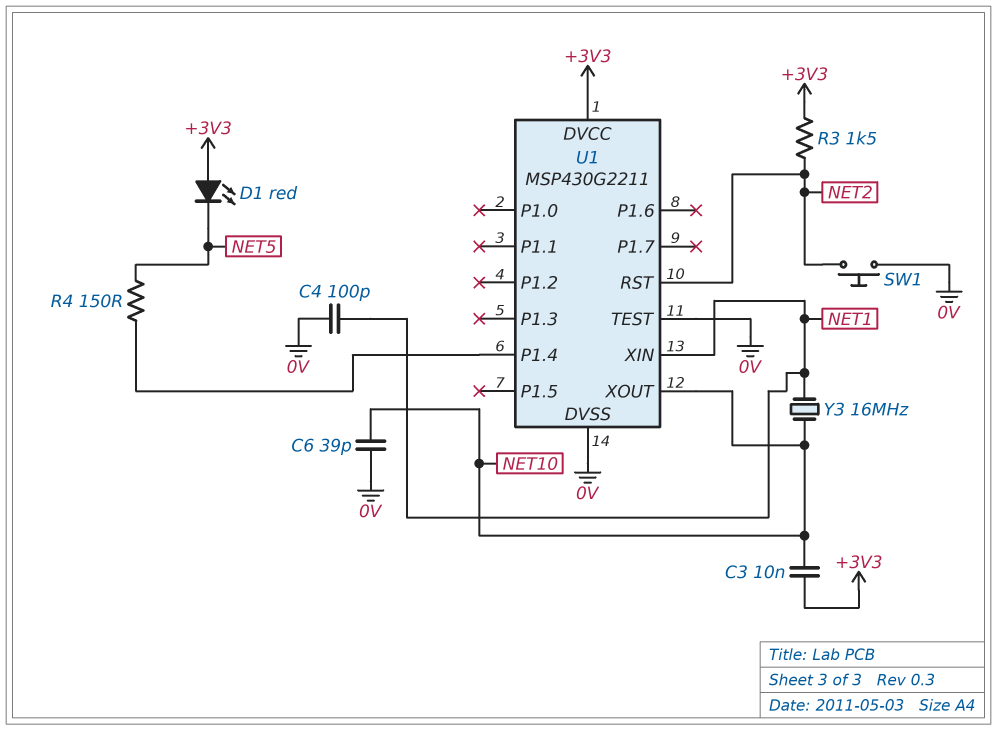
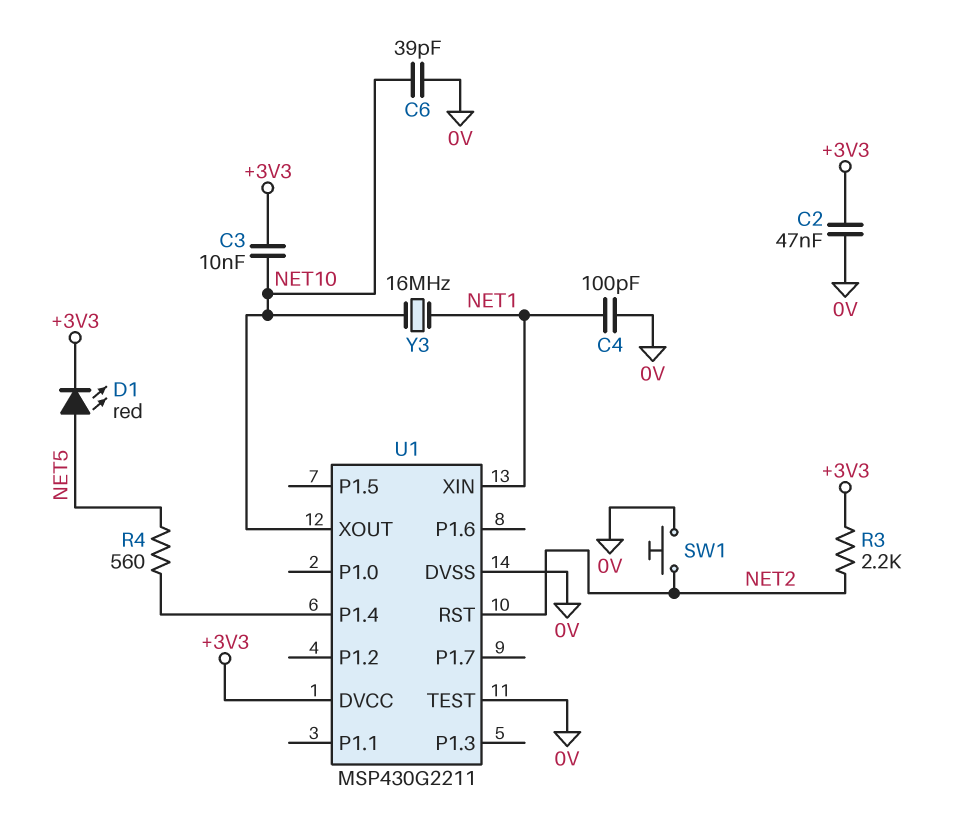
C2: none -> 47nF (+3V3, 0V)
D1: LED red (A +3V3, K NET5) -> LED red (A NET5, K +3V3)
R3: 1.5k (+3V3, NET2) -> 2.2k (+3V3, NET2)
R4: 150 (NET5, U1/P1.4) -> 560 (NET5, U1/P1.4)

